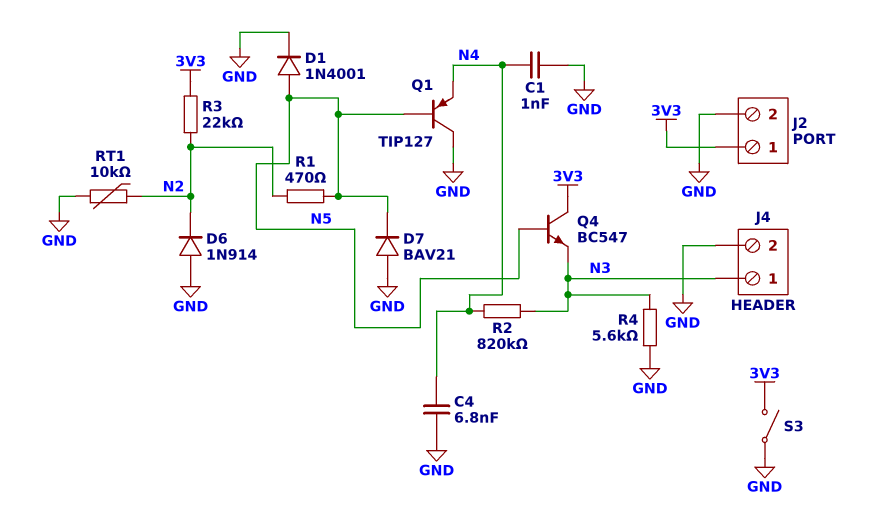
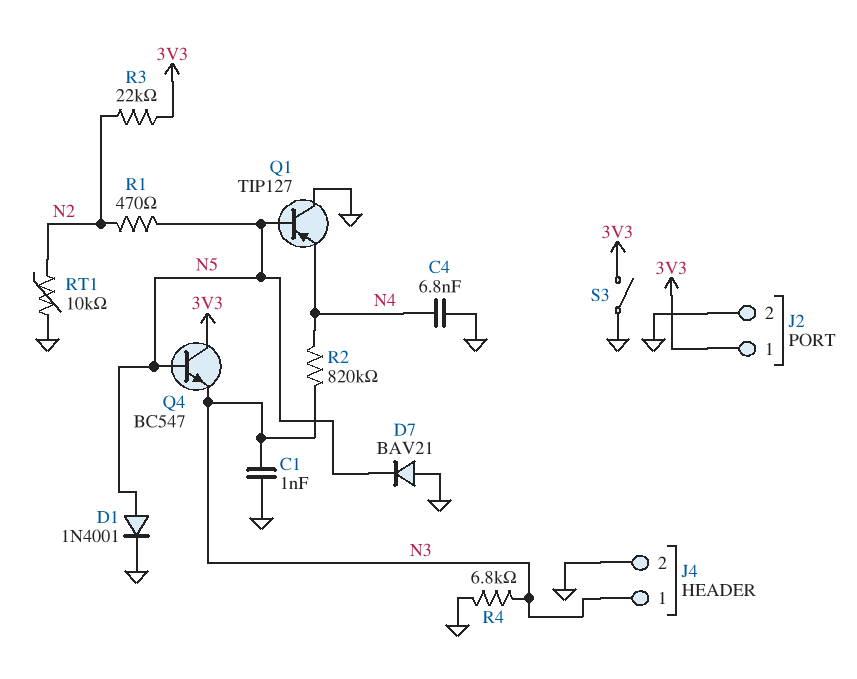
C1: 1nF (GND, N4) -> 1nF (GND, N3)
D6: diode 1N914 (A GND, K N2) -> none
R4: 5.6k (GND, N3) -> 6.8k (GND, N3)

